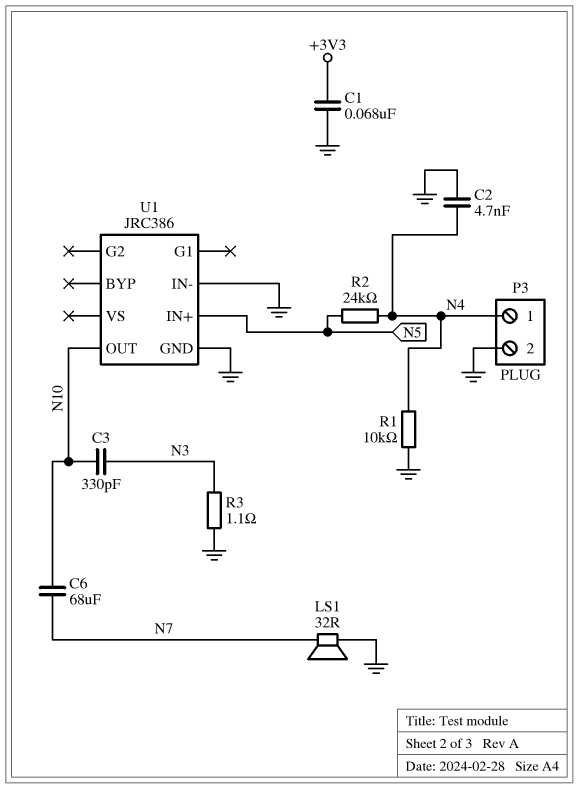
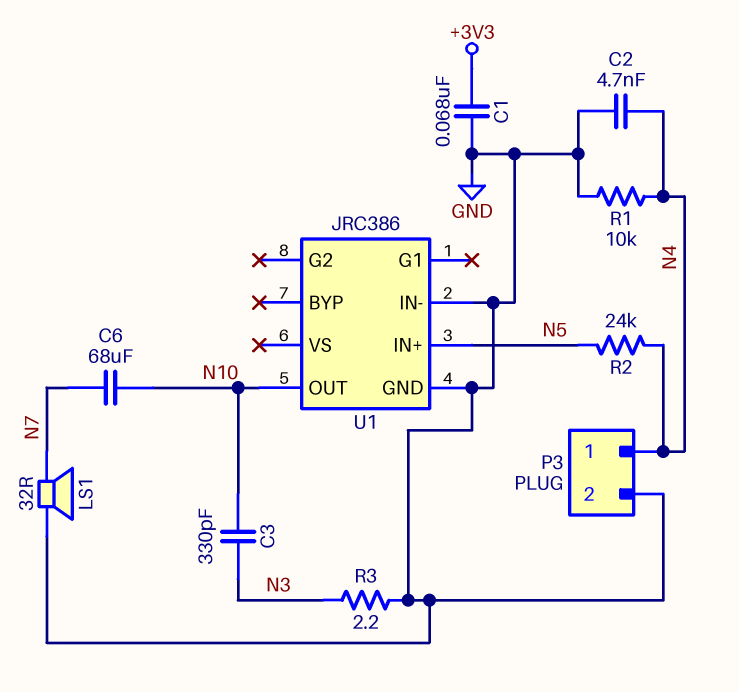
R3: 1.1 (GND, N3) -> 2.2 (GND, N3)

